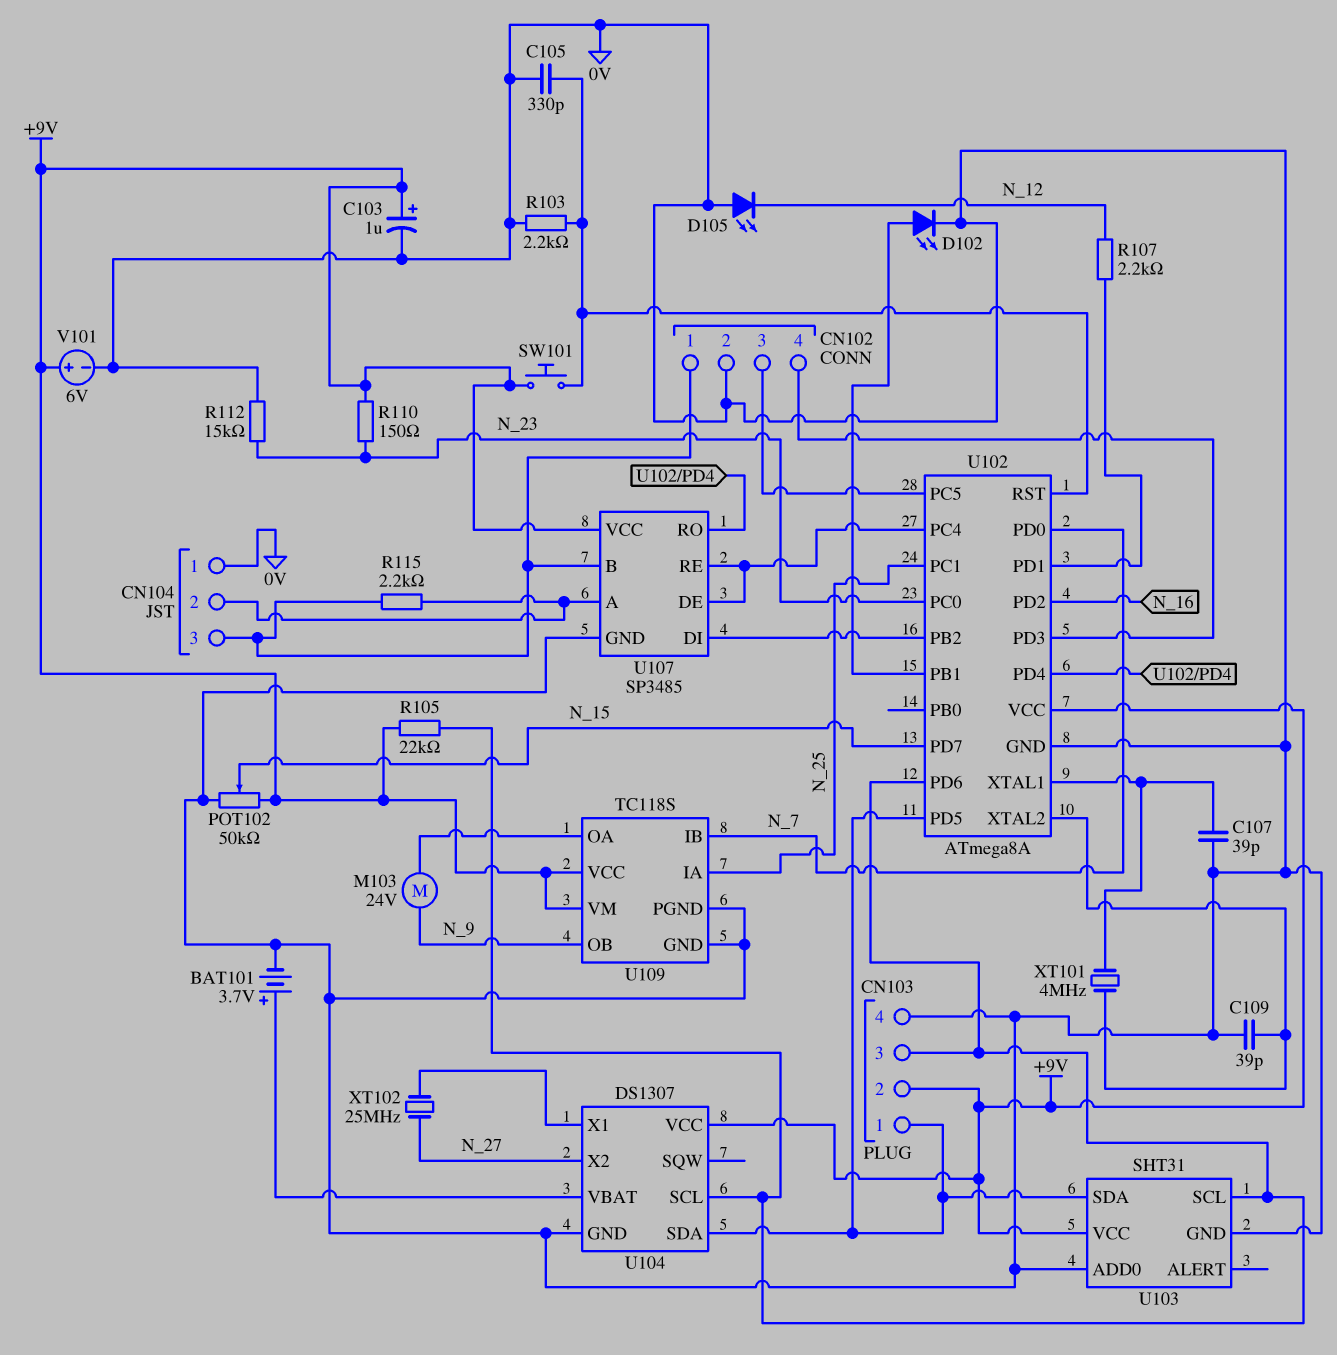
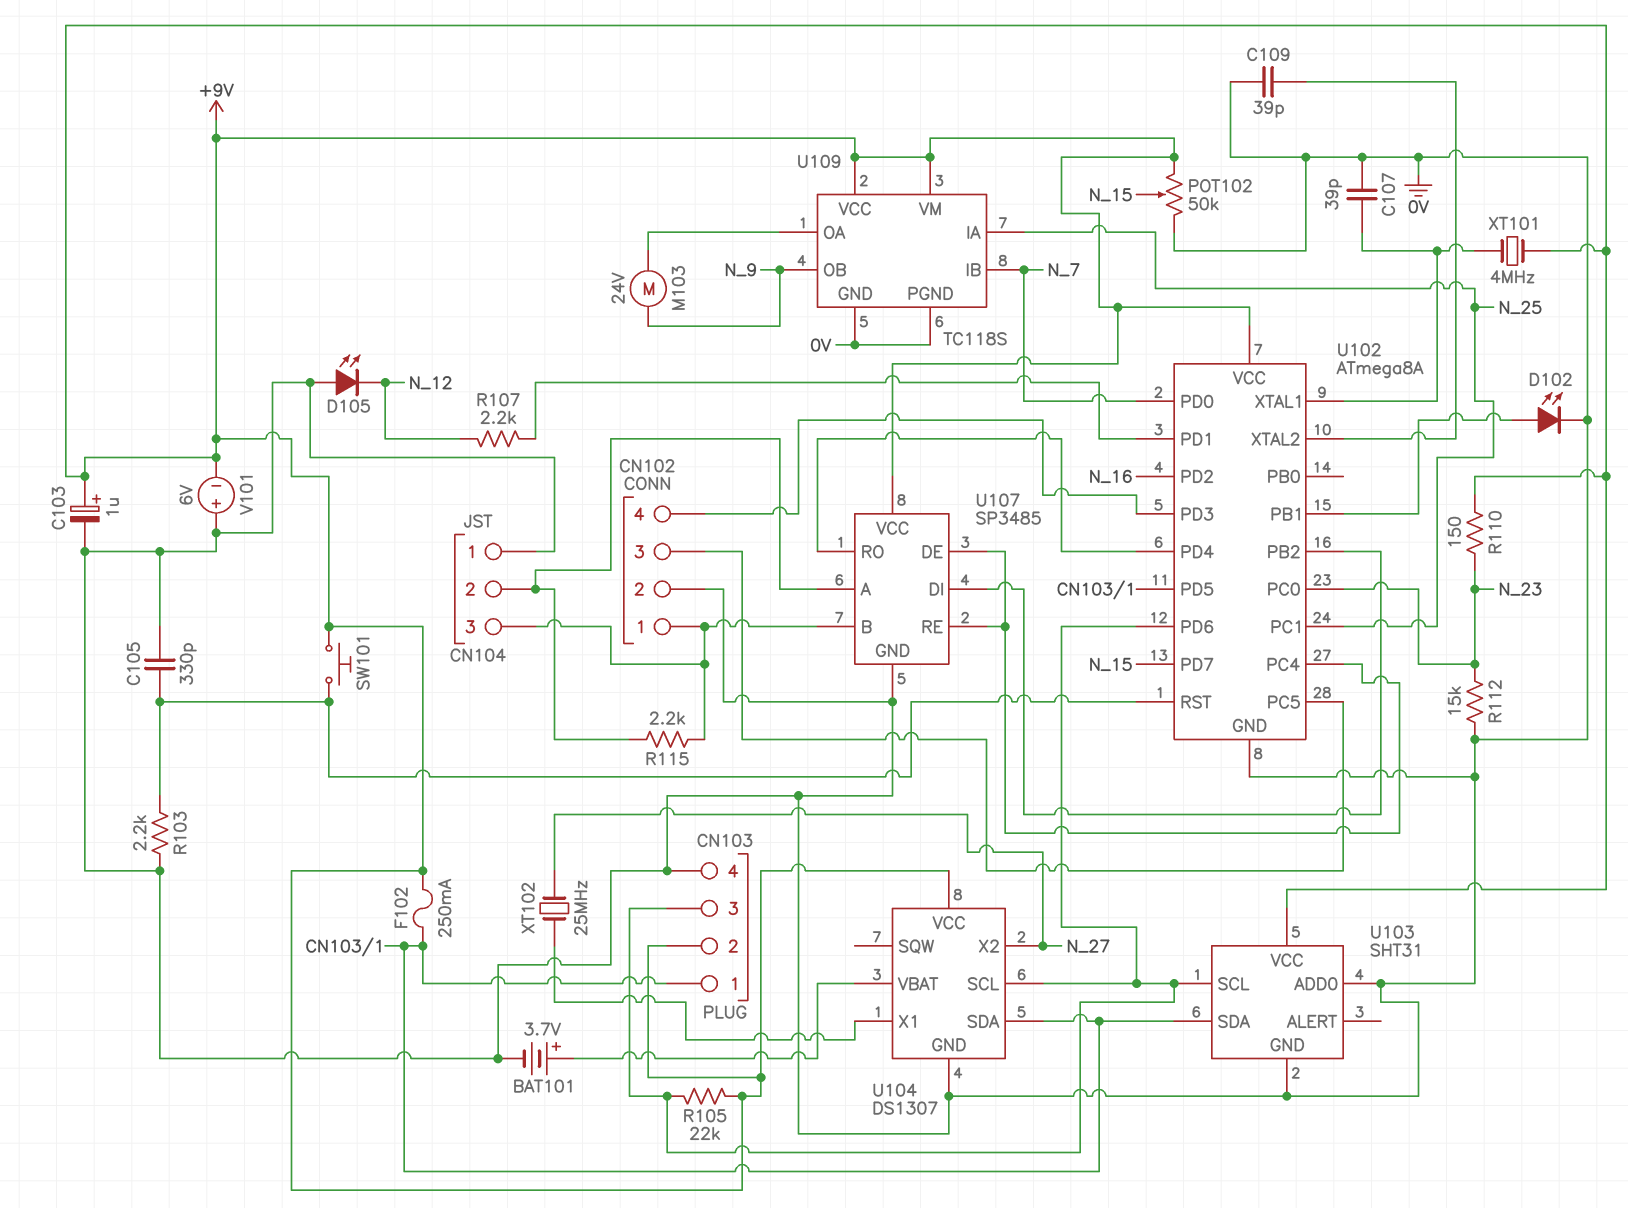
F102: none -> 250mA (+9V, CN103/1)
V101: 6V (plus +9V, minus 0V) -> 6V (plus 0V, minus +9V)
XT101: 4MHz (U102/XTAL1, U102/XTAL2) -> 4MHz (+9V, U102/XTAL1)

